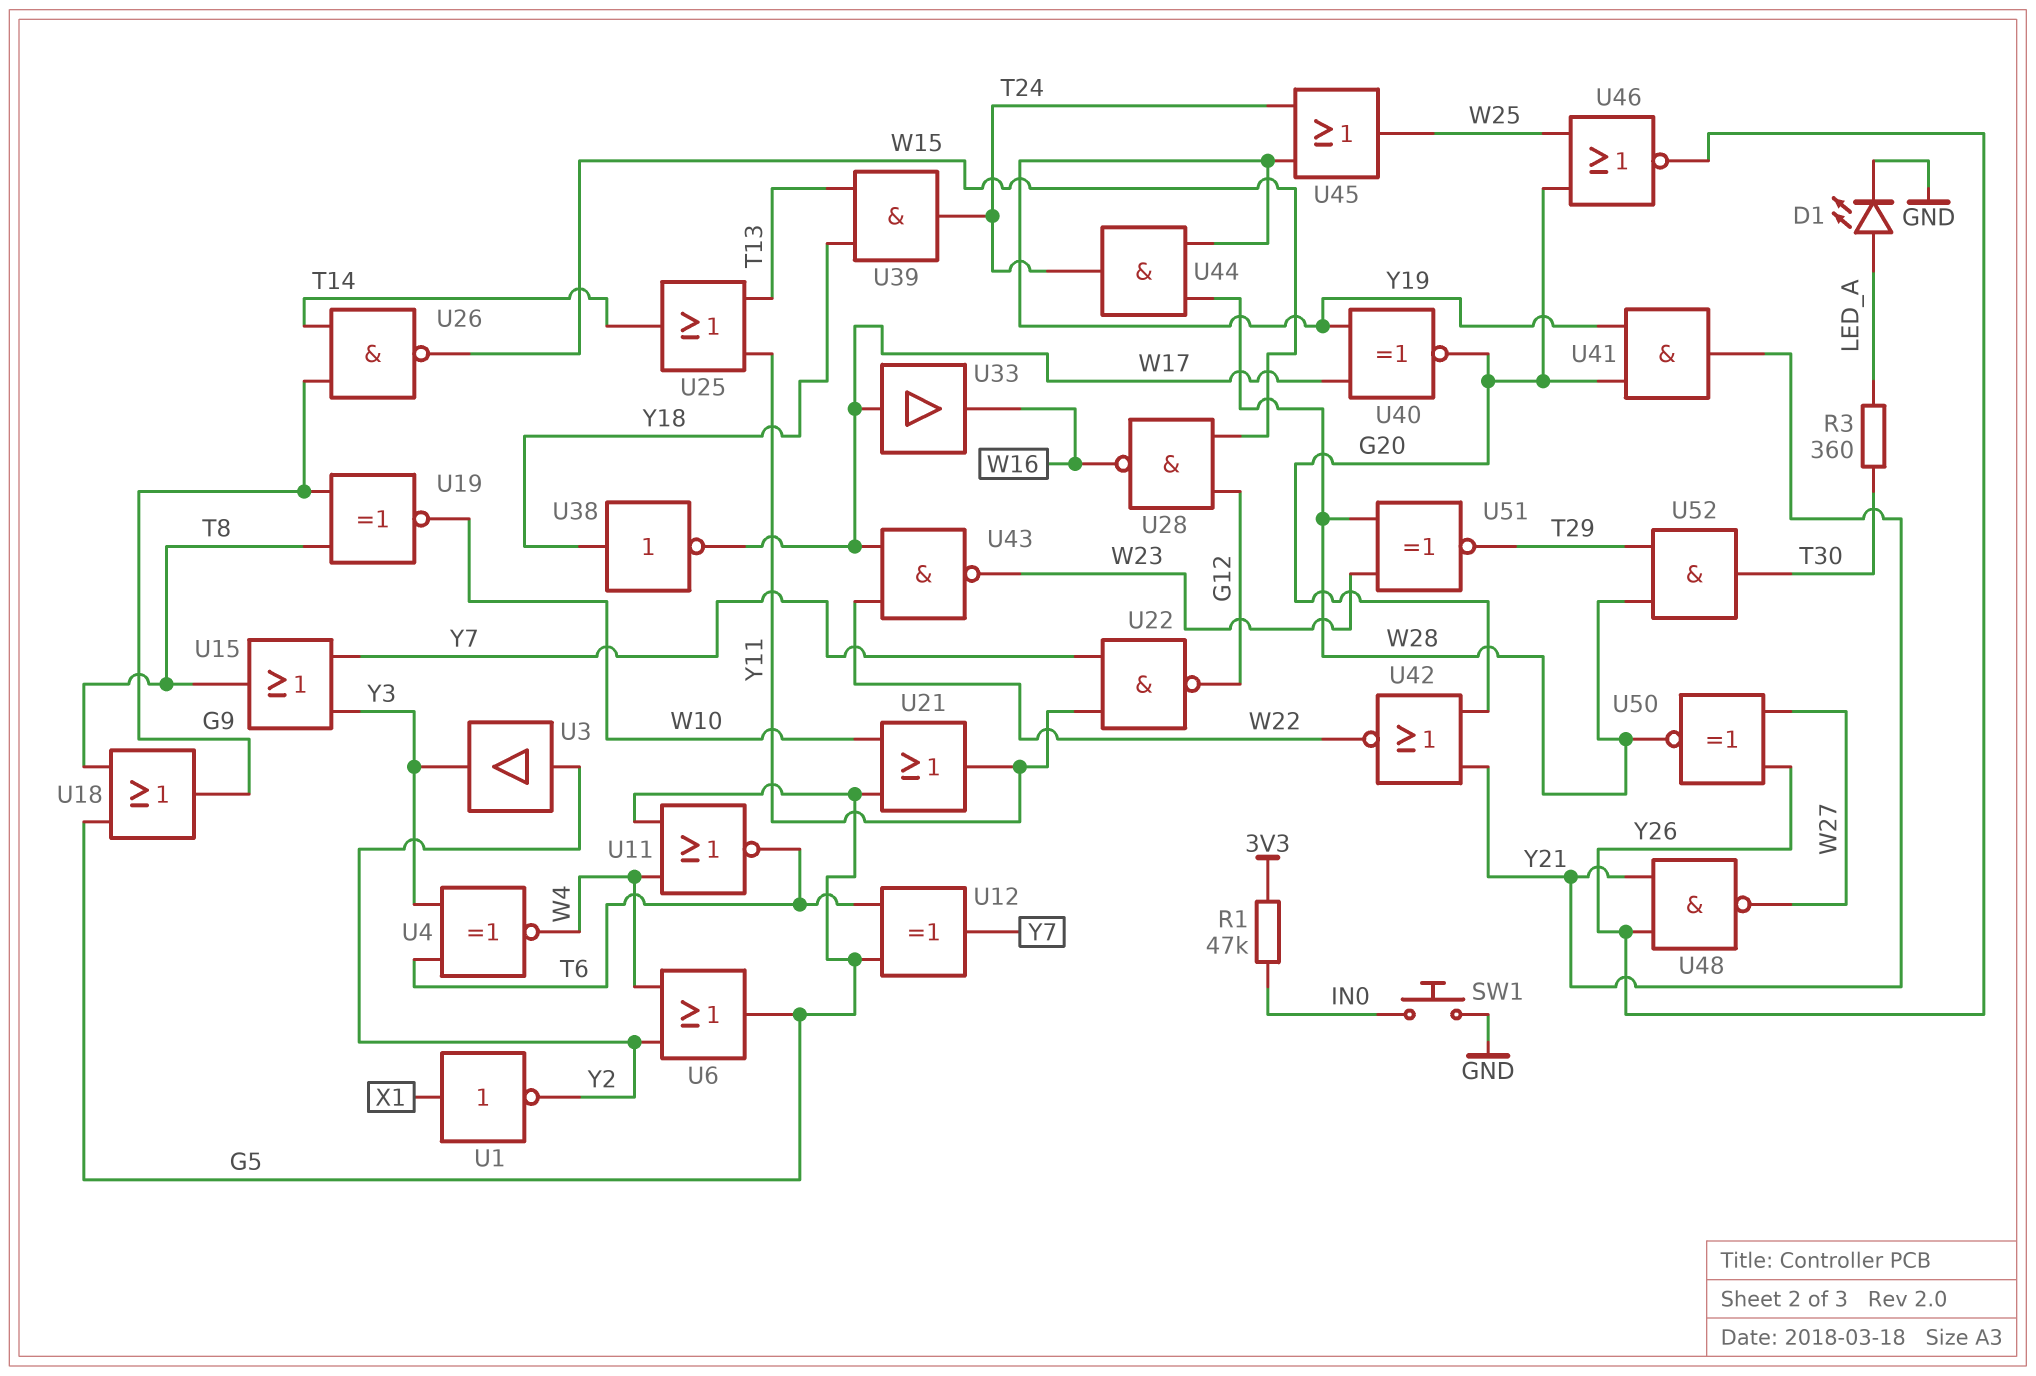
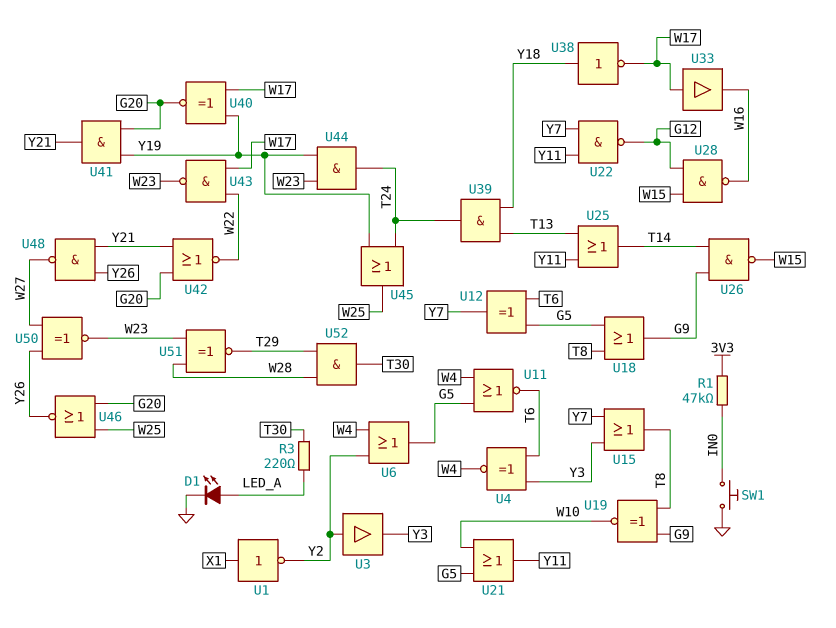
R3: 360 (LED_A, T30) -> 220 (LED_A, T30)
U44: AND (in W28, in Y19, out T24) -> AND (in W23, in Y19, out T24)
U50: XNOR (in W27, in Y26, out W28) -> XNOR (in W27, in Y26, out W23)

